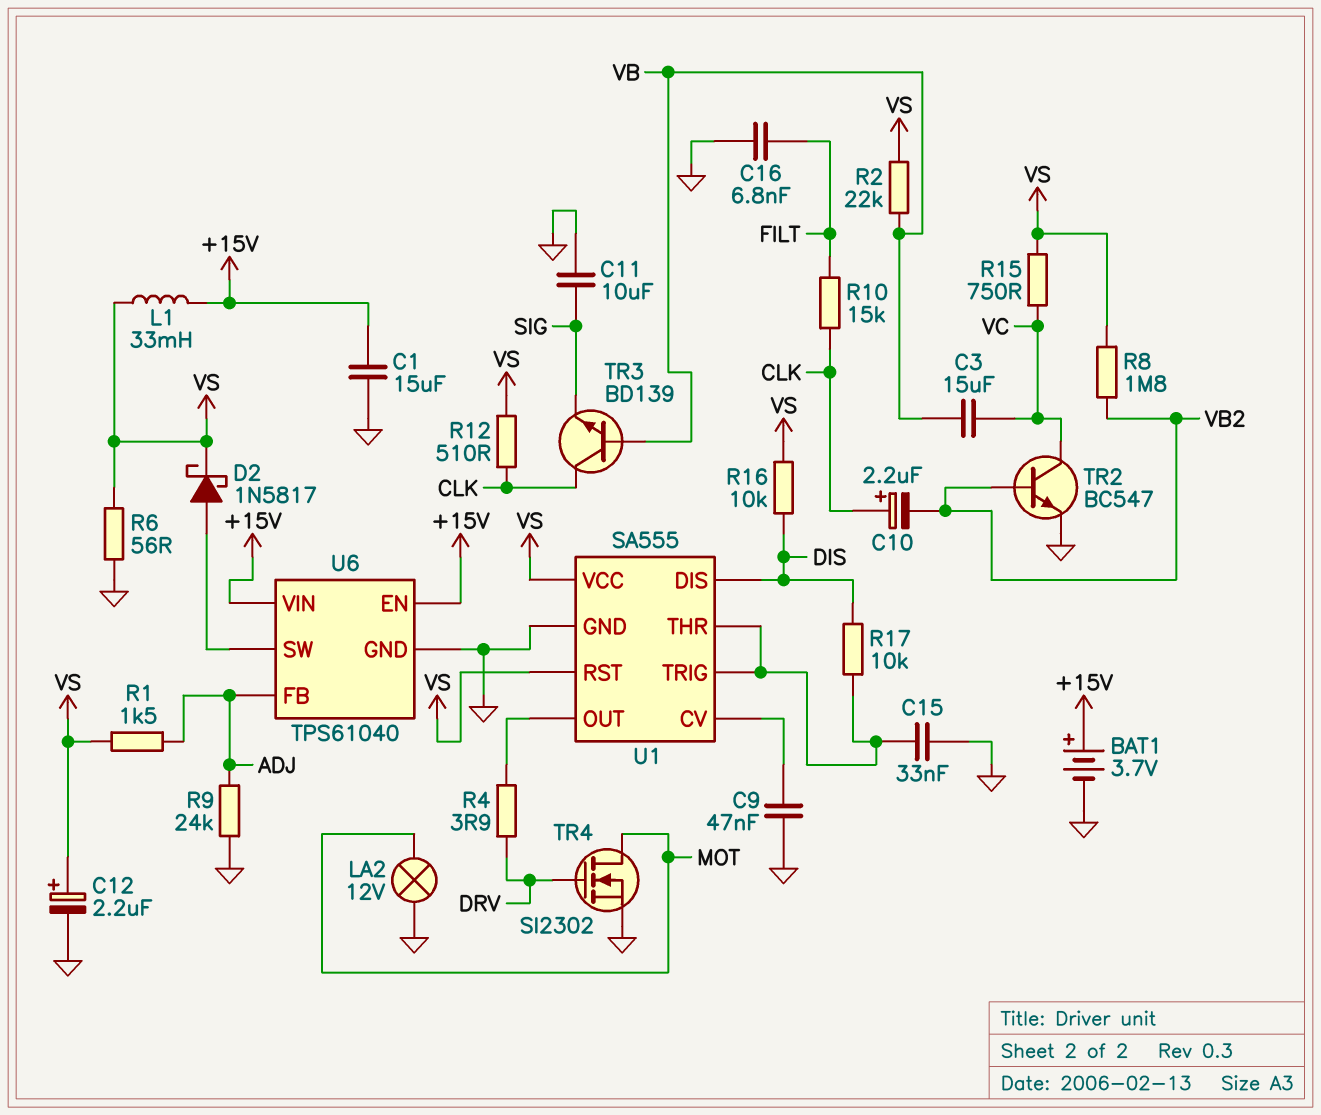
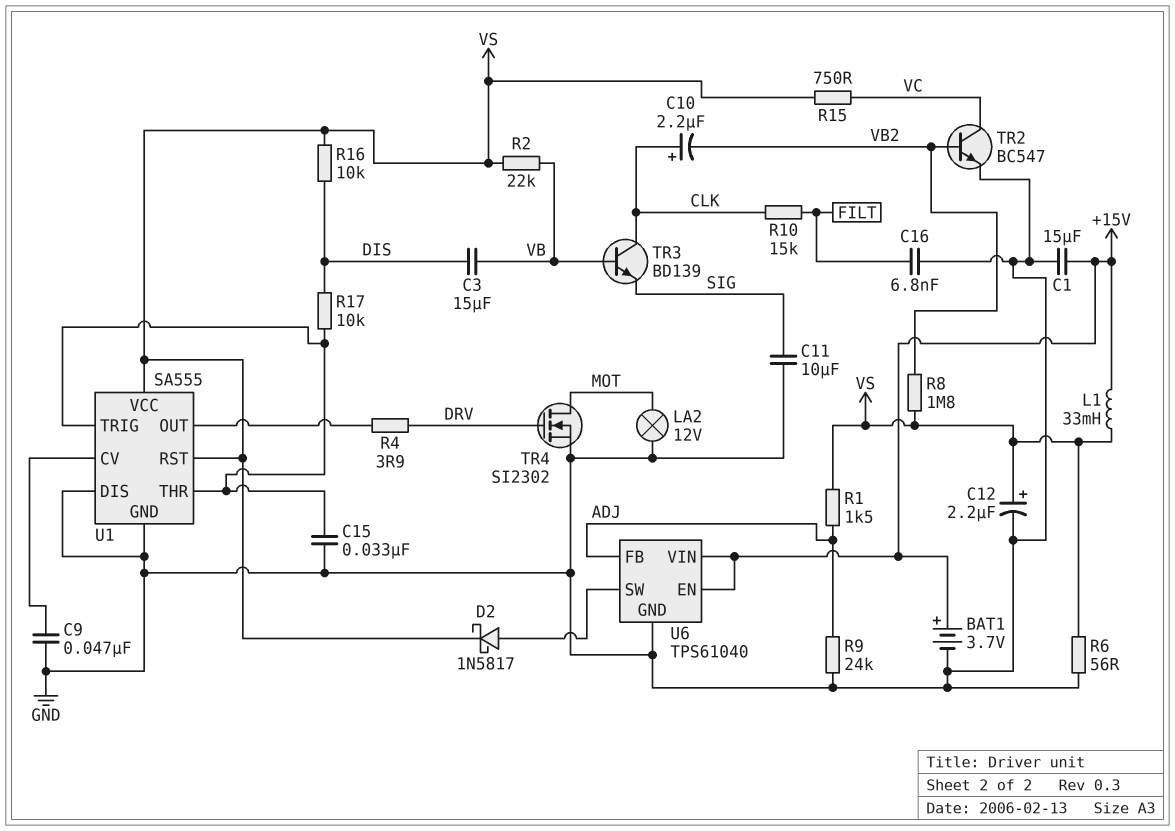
C3: 15uF (VB, VC) -> 15uF (DIS, VB)
R12: 510 (CLK, VS) -> none
U1 pin DIS: DIS -> GND

